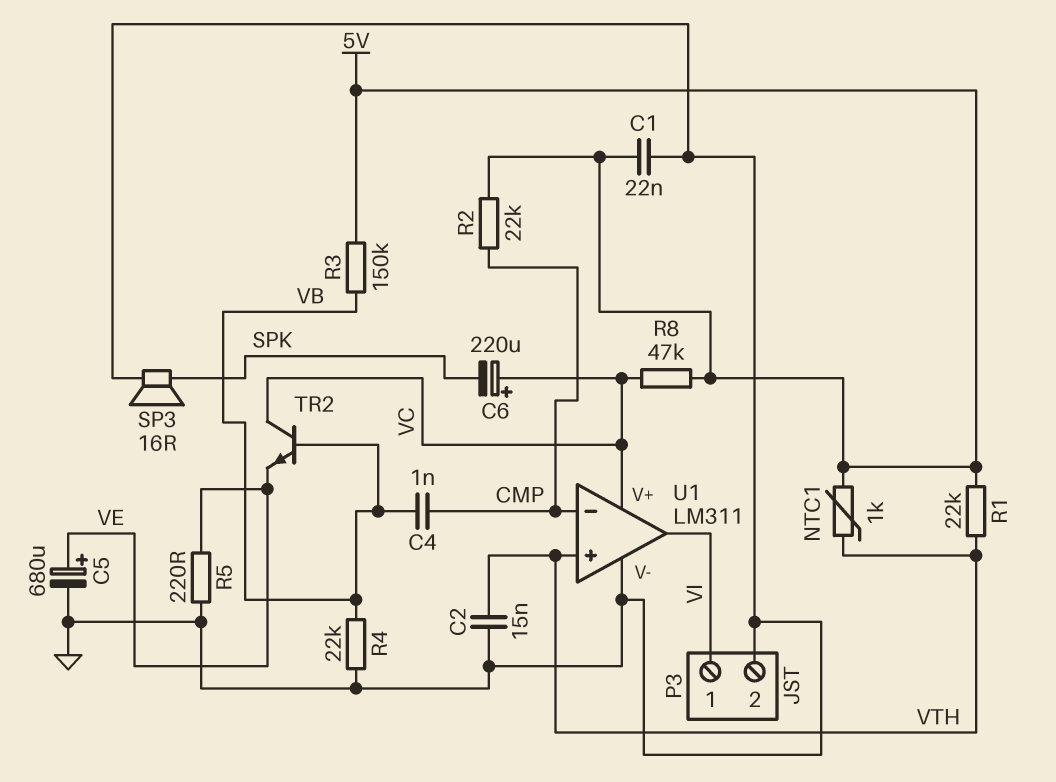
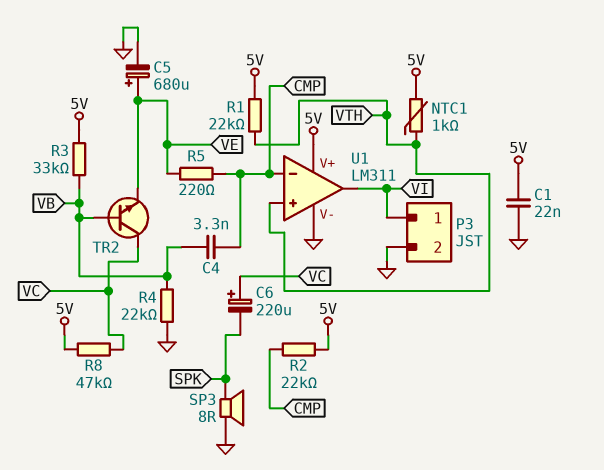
C2: 15nF (GND, VTH) -> none
C4: 1nF (CMP, VB) -> 3.3nF (CMP, VB)
R3: 150k (5V, VB) -> 33k (5V, VB)
R5: 220 (GND, VE) -> 220 (CMP, VE)
SP3: speaker 16R (GND, SPK) -> speaker 8R (GND, SPK)
U1 pin V+: VC -> 5V

